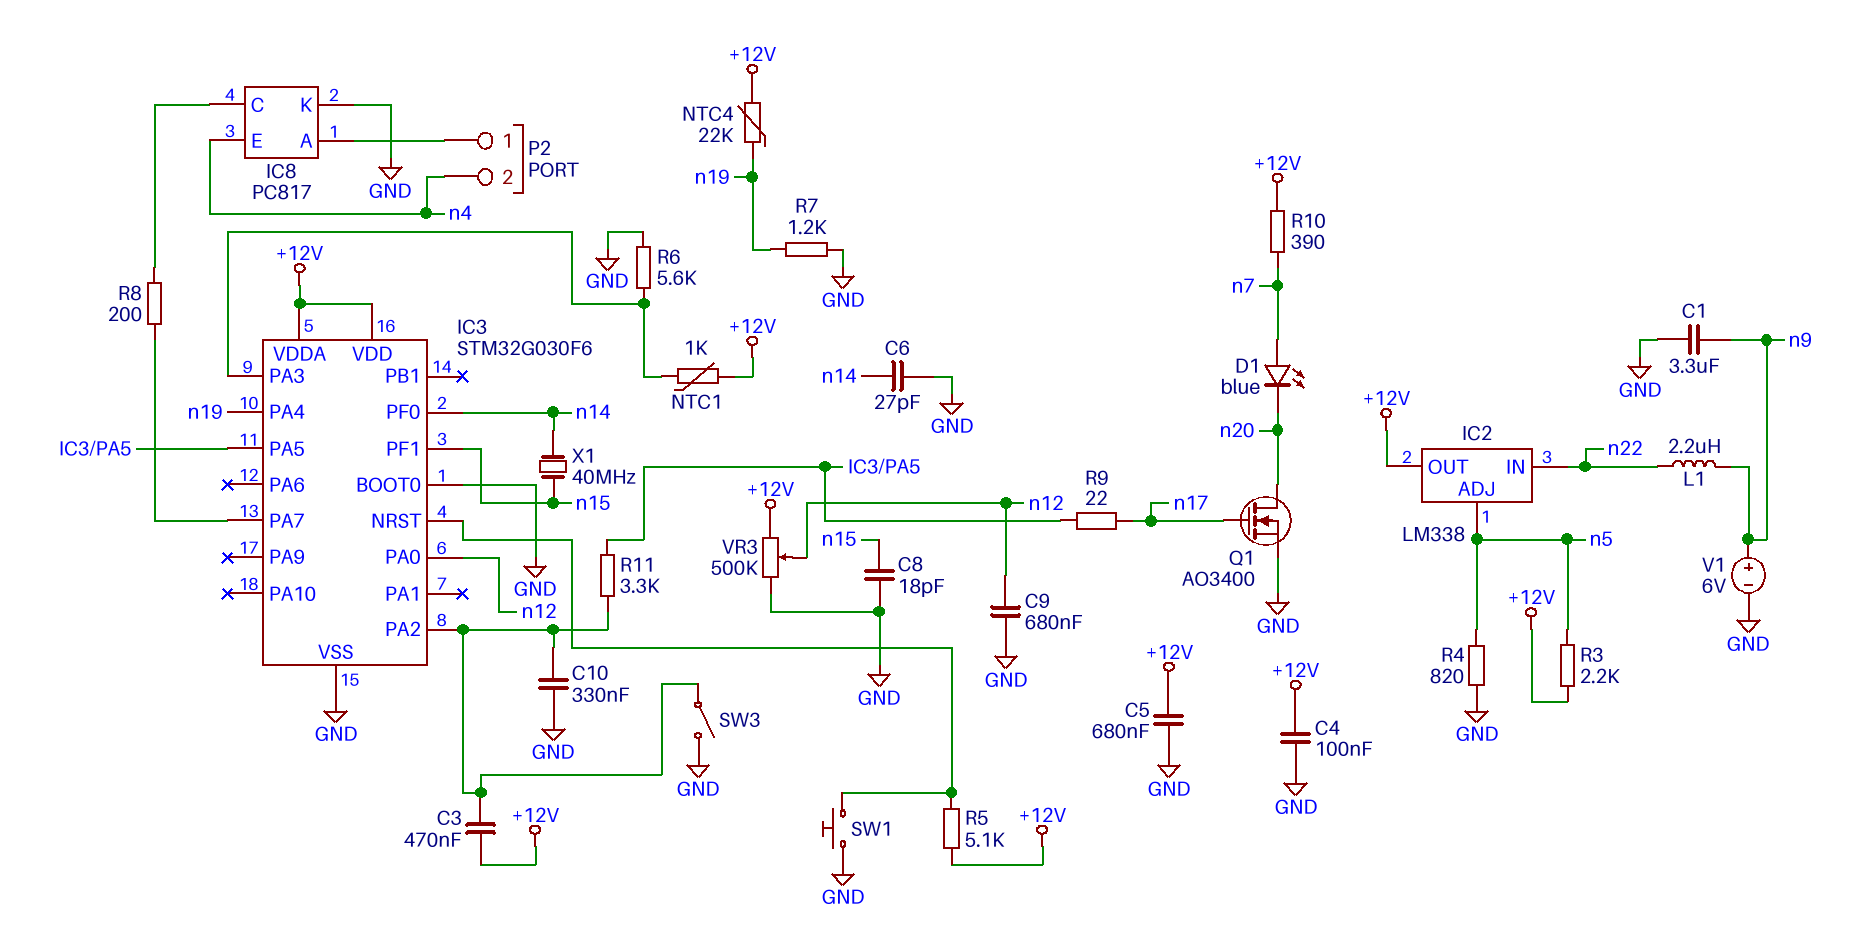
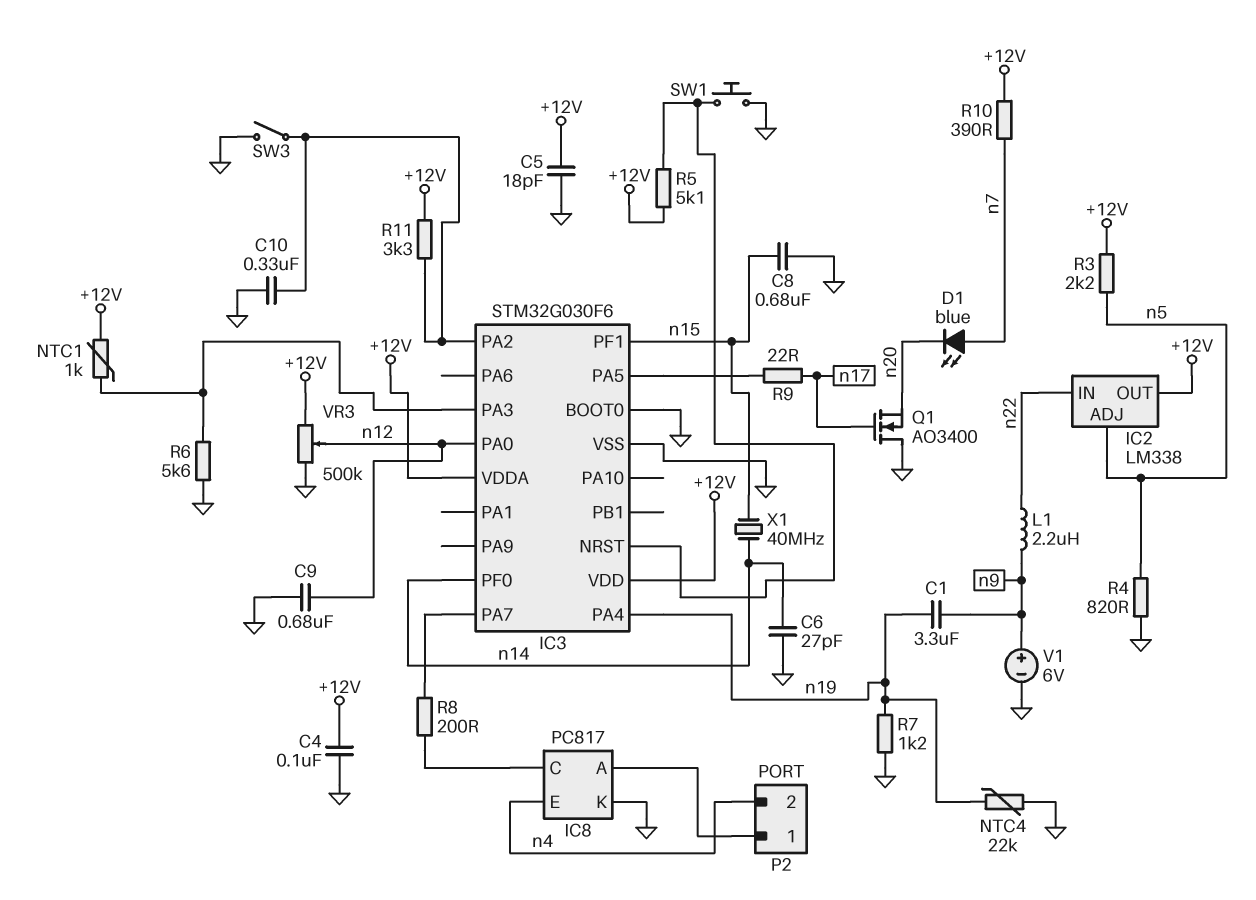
C1: 3.3uF (GND, n9) -> 3.3uF (n9, n19)
C3: 470nF (+12V, IC3/PA2) -> none
C5: 680nF (+12V, GND) -> 18pF (+12V, GND)
C8: 18pF (GND, n15) -> 680nF (GND, n15)
NTC4: 22k (+12V, n19) -> 22k (GND, n19)
Q1: NMOS AO3400 (G n17, D n20, S GND) -> NMOS AO3400 (G n17, D GND, S n20)
R11: 3.3k (IC3/PA2, IC3/PA5) -> 3.3k (+12V, IC3/PA2)

